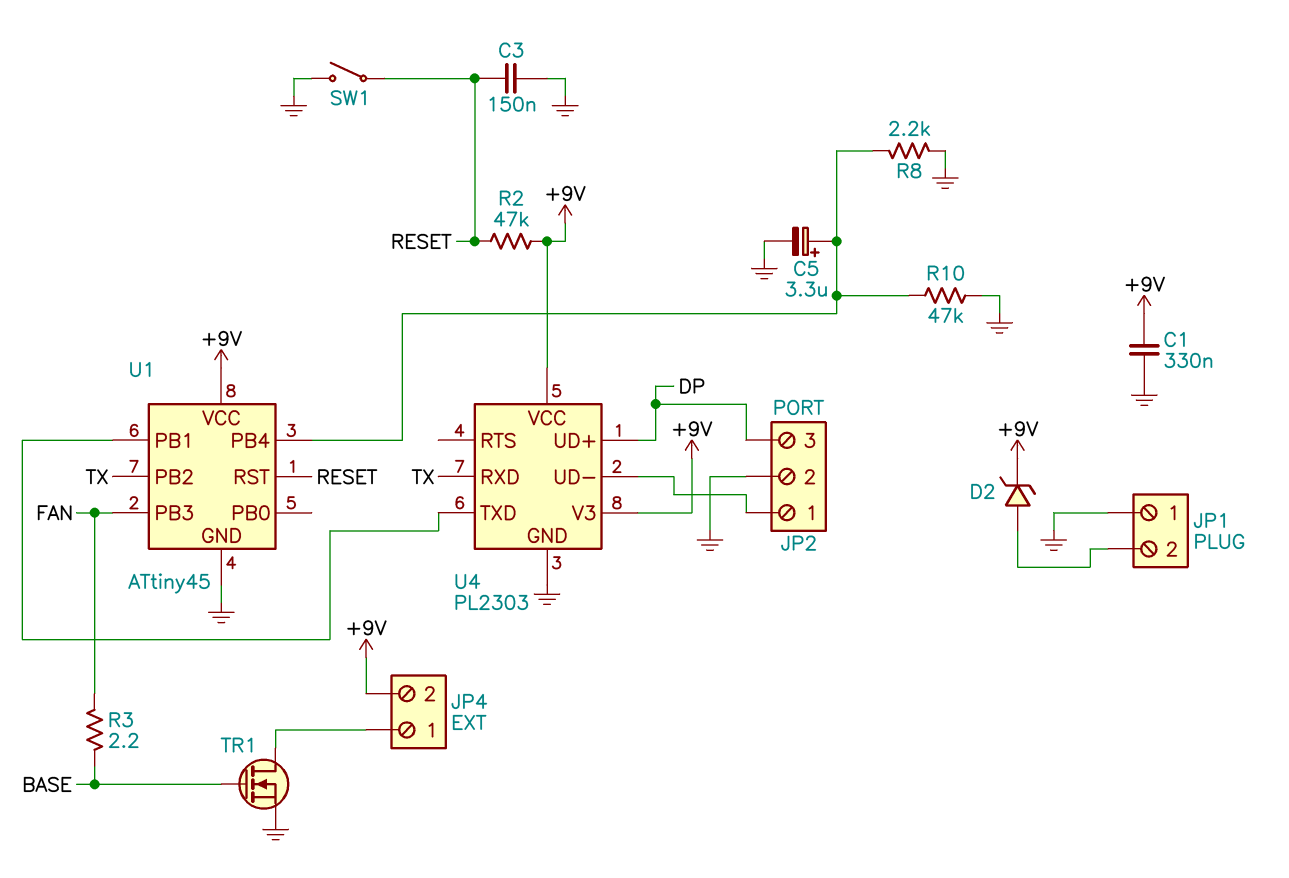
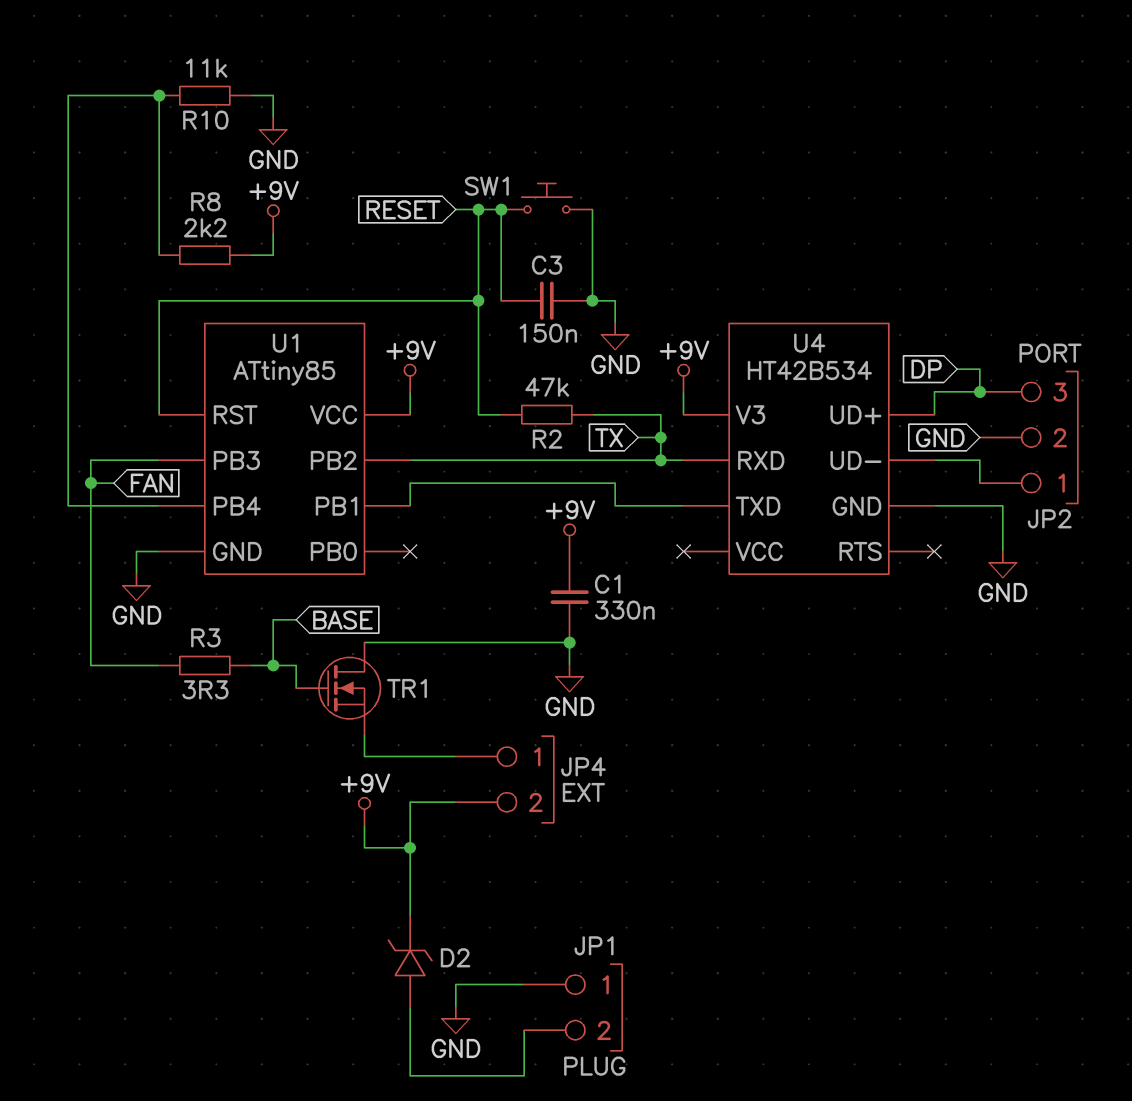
C5: 3.3uF (plus U1/PB4, minus GND) -> none
R2: 47k (+9V, RESET) -> 47k (RESET, TX)
R3: 2.2 (BASE, FAN) -> 3.3 (BASE, FAN)
R8: 2.2k (GND, U1/PB4) -> 2.2k (+9V, U1/PB4)
R10: 47k (GND, U1/PB4) -> 11k (GND, U1/PB4)
SW1: switch (GND, RESET) -> button (GND, RESET)
TR1: NMOS (G BASE, D JP4/1, S GND) -> NMOS (G BASE, D GND, S JP4/1)
U1: ATtiny45 -> ATtiny85
U4: PL2303 -> HT42B534
U4 pin VCC: +9V -> none

